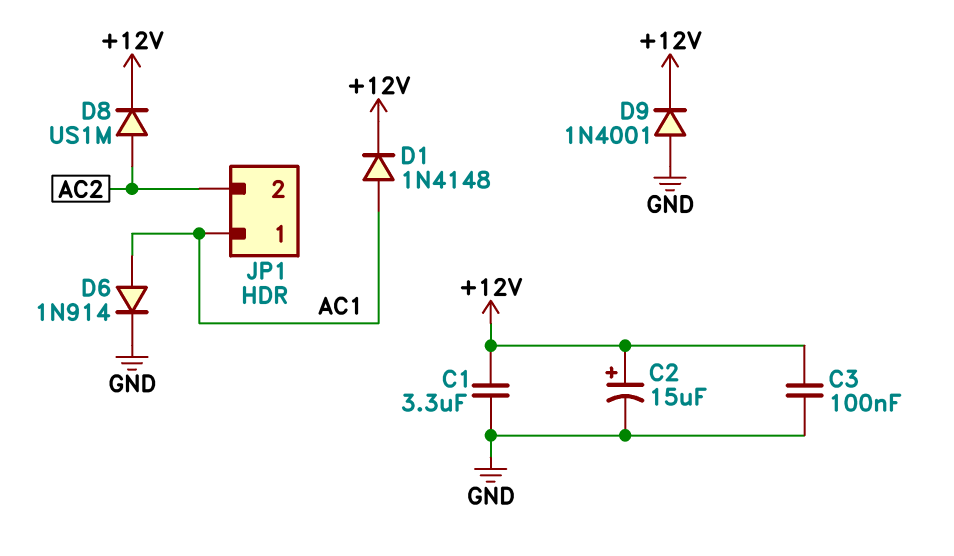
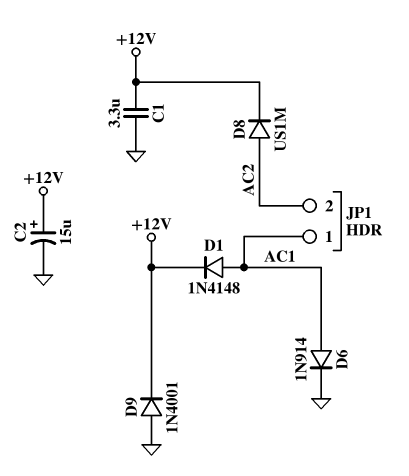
C3: 100nF (+12V, GND) -> none

